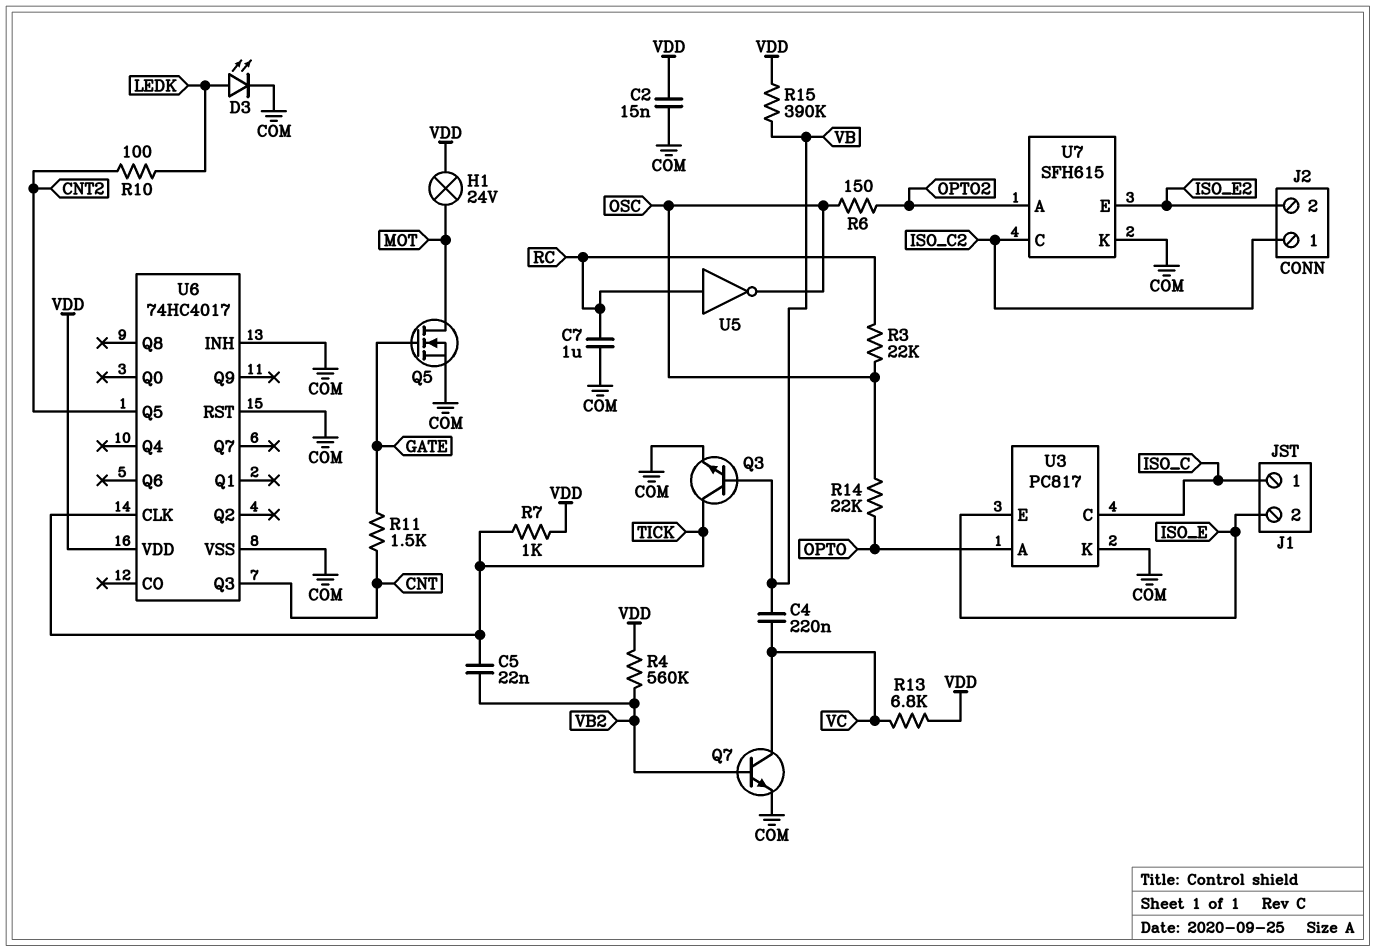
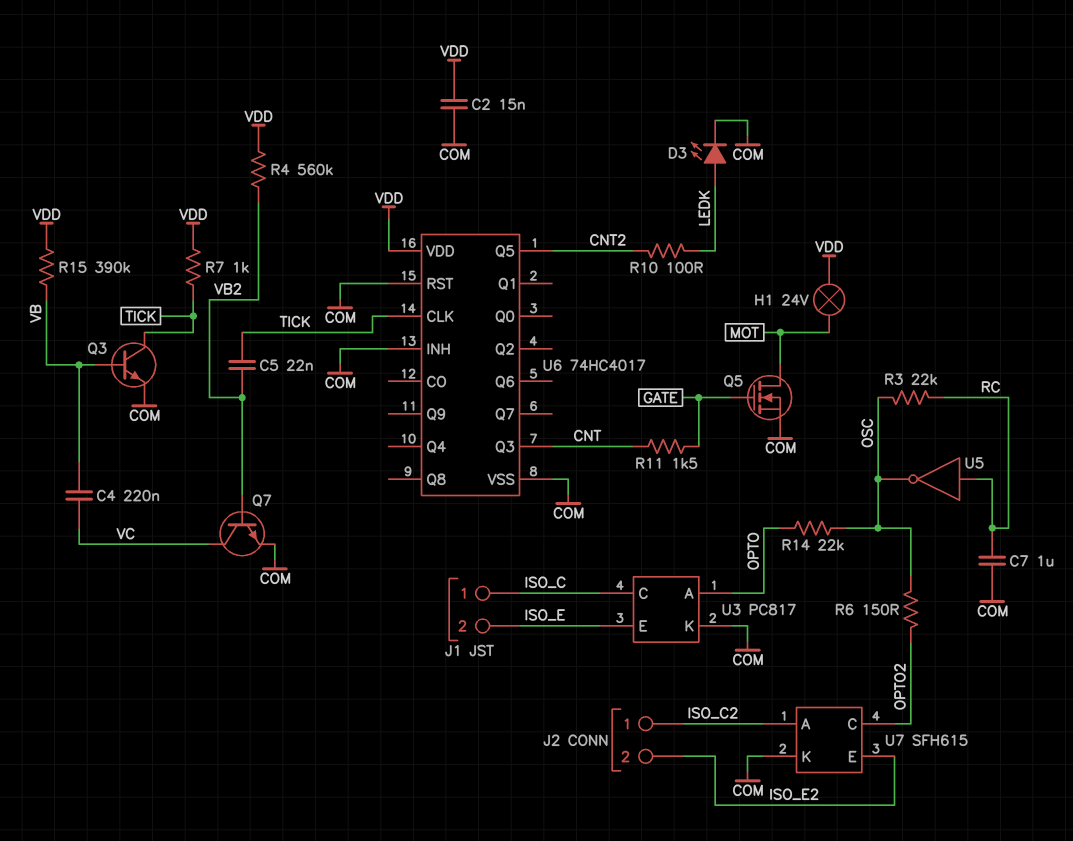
R13: 6.8k (VC, VDD) -> none
U7 pin A: OPTO2 -> ISO_C2
U7 pin C: ISO_C2 -> OPTO2

